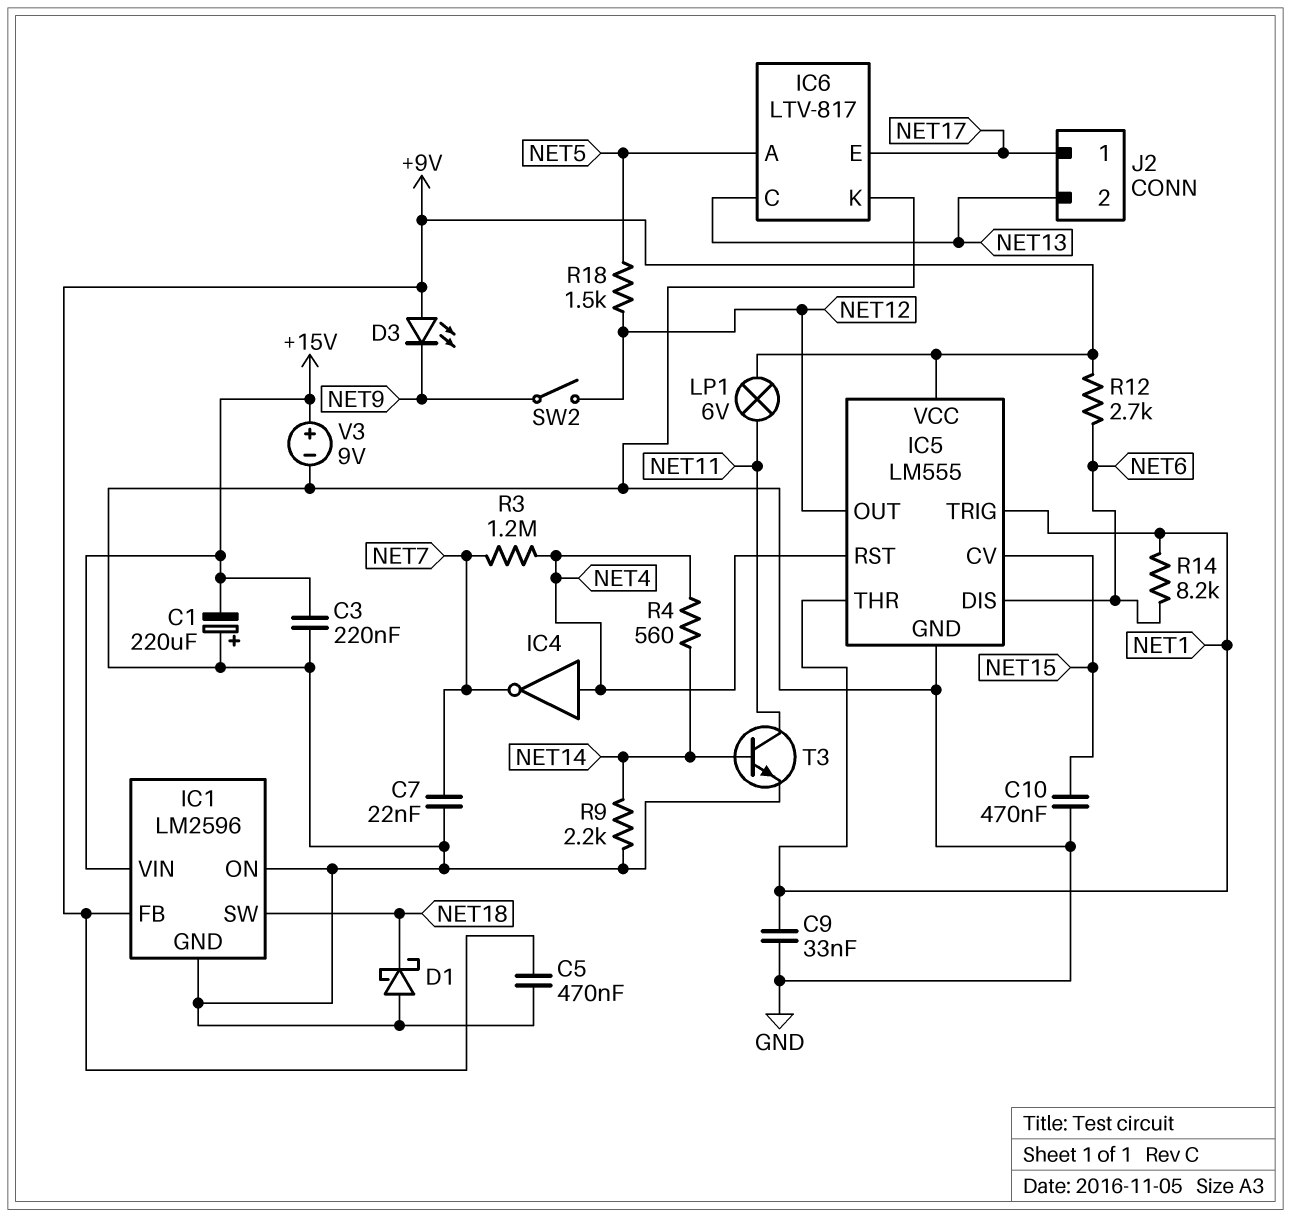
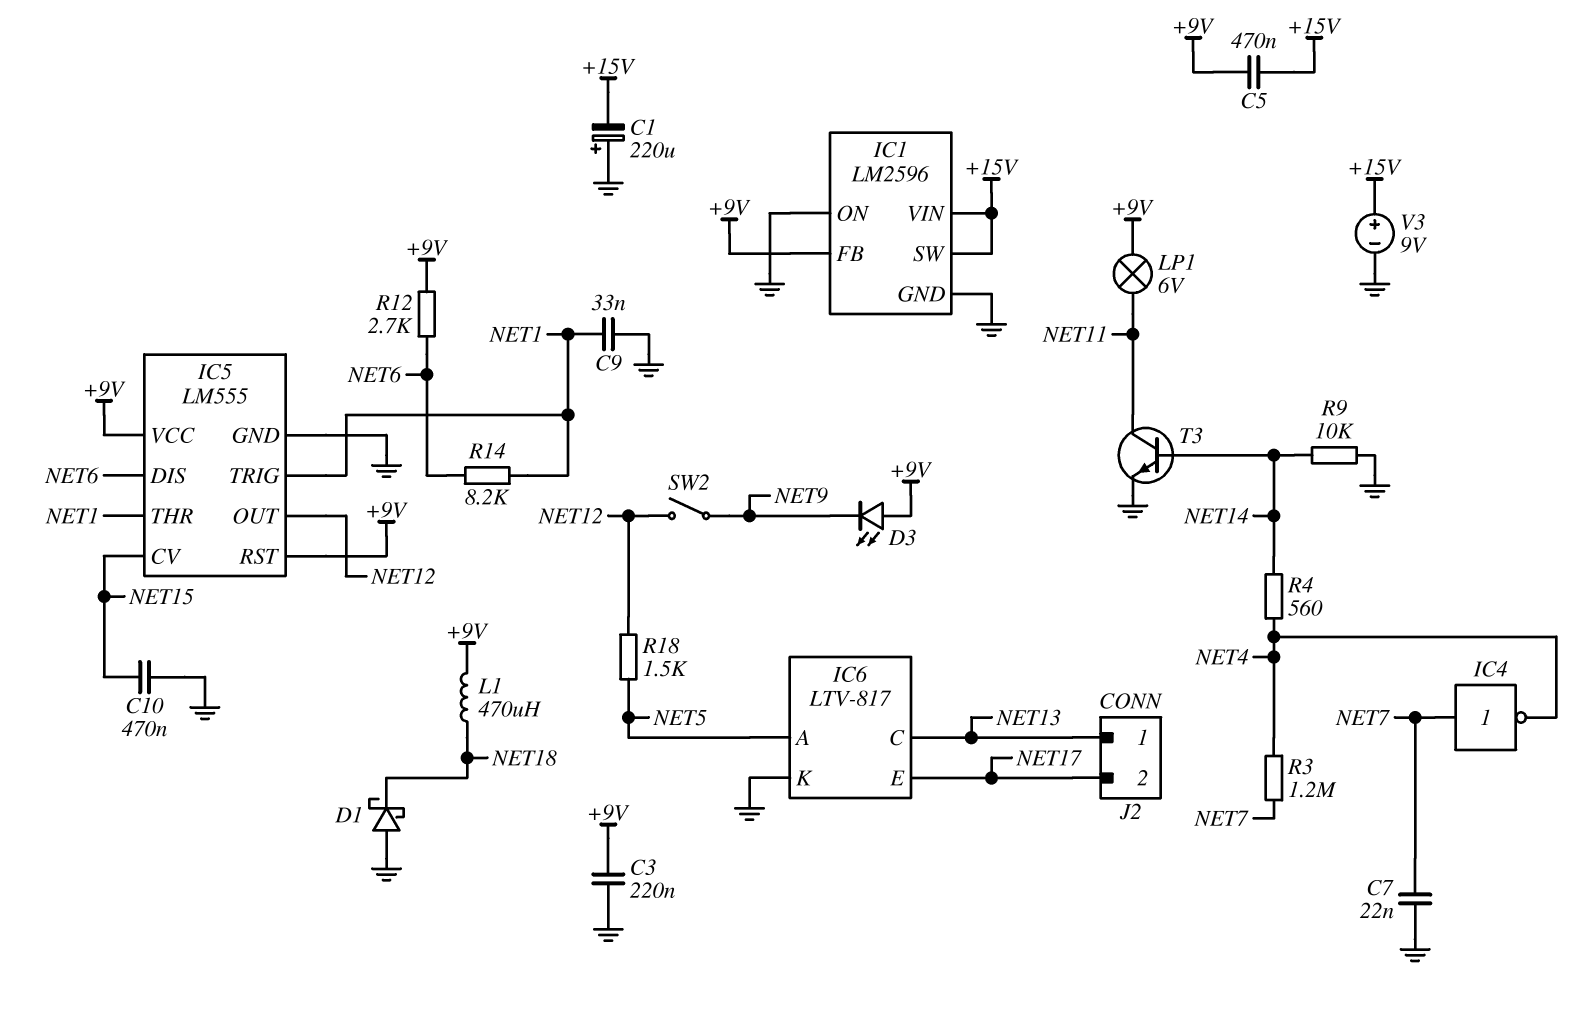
C3: 220nF (+15V, GND) -> 220nF (+9V, GND)
C5: 470nF (+9V, GND) -> 470nF (+9V, +15V)
IC1 pin SW: NET18 -> +15V
IC4: NOT (in NET4, out NET7) -> NOT (in NET7, out NET4)
IC5 pin RST: NET4 -> +9V
J2 pin 1: NET17 -> NET13
J2 pin 2: NET13 -> NET17
L1: none -> 470uH (+9V, NET18)
R9: 2.2k (GND, NET14) -> 10k (GND, NET14)

